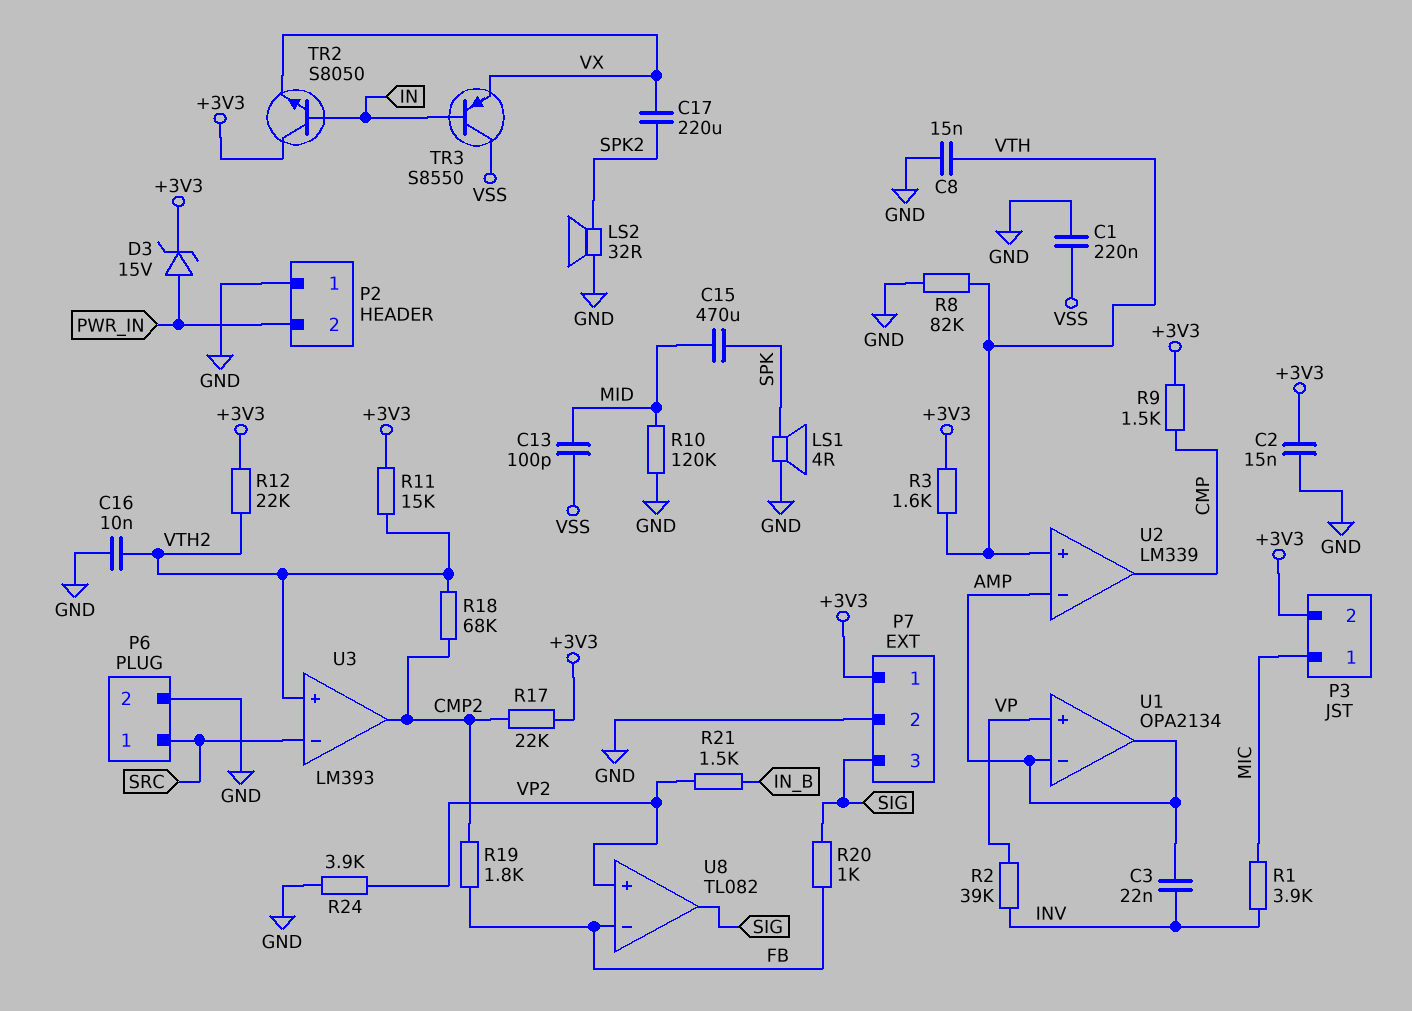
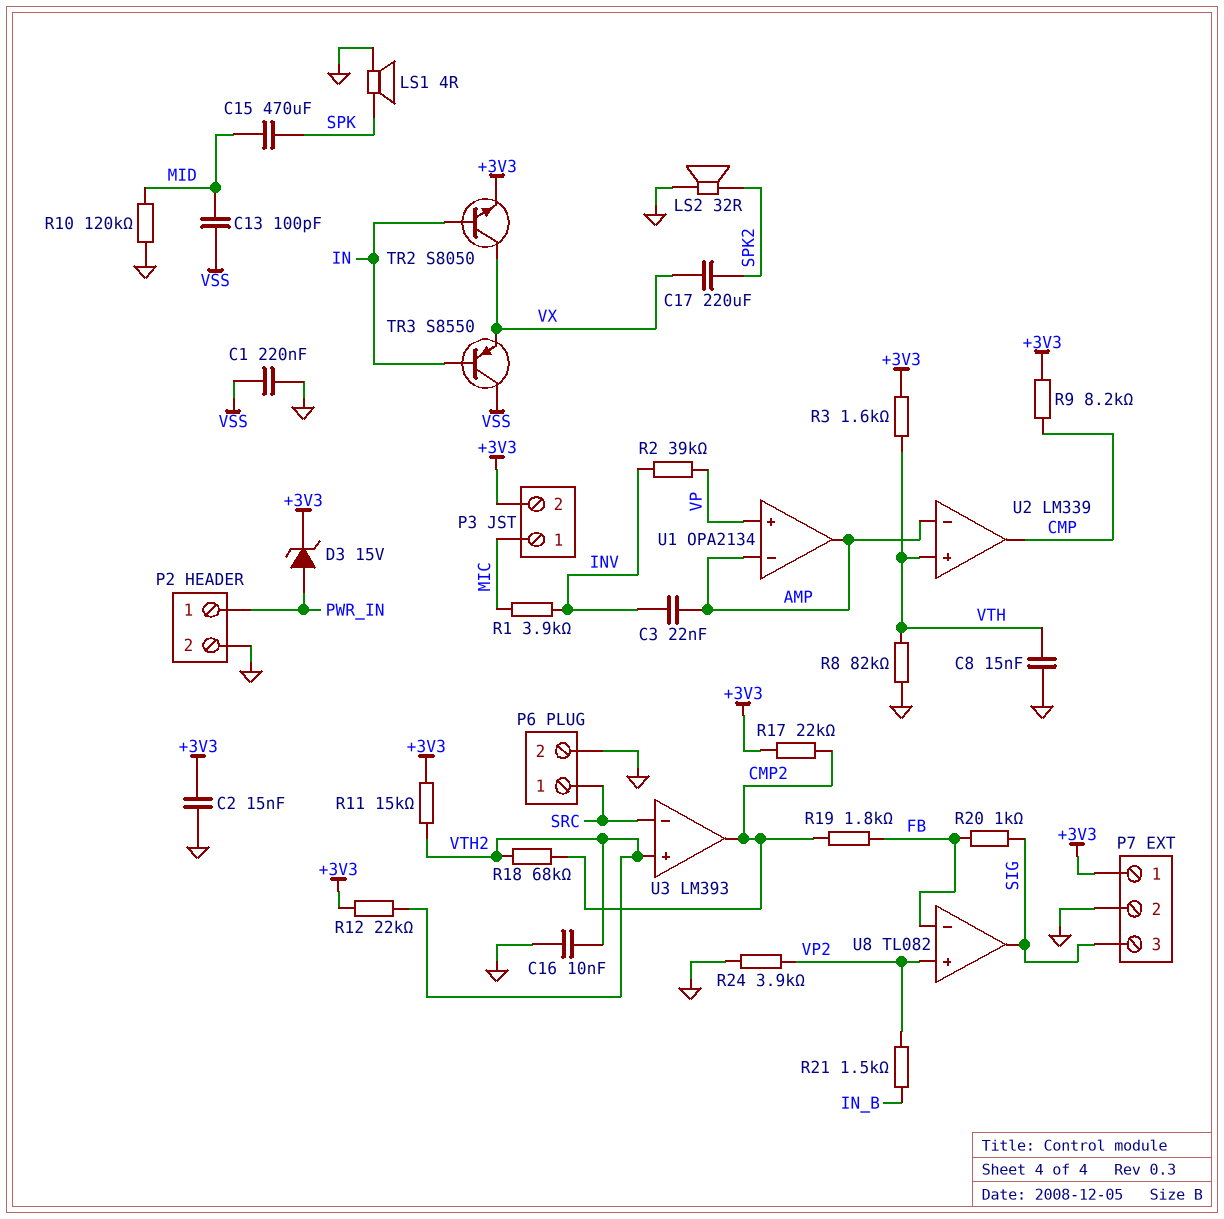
P2 pin 1: GND -> PWR_IN
P2 pin 2: PWR_IN -> GND
R9: 1.5k (+3V3, CMP) -> 8.2k (+3V3, CMP)
TR2: NPN S8050 (B IN, C +3V3, E VX) -> NPN S8050 (B IN, C VX, E +3V3)

